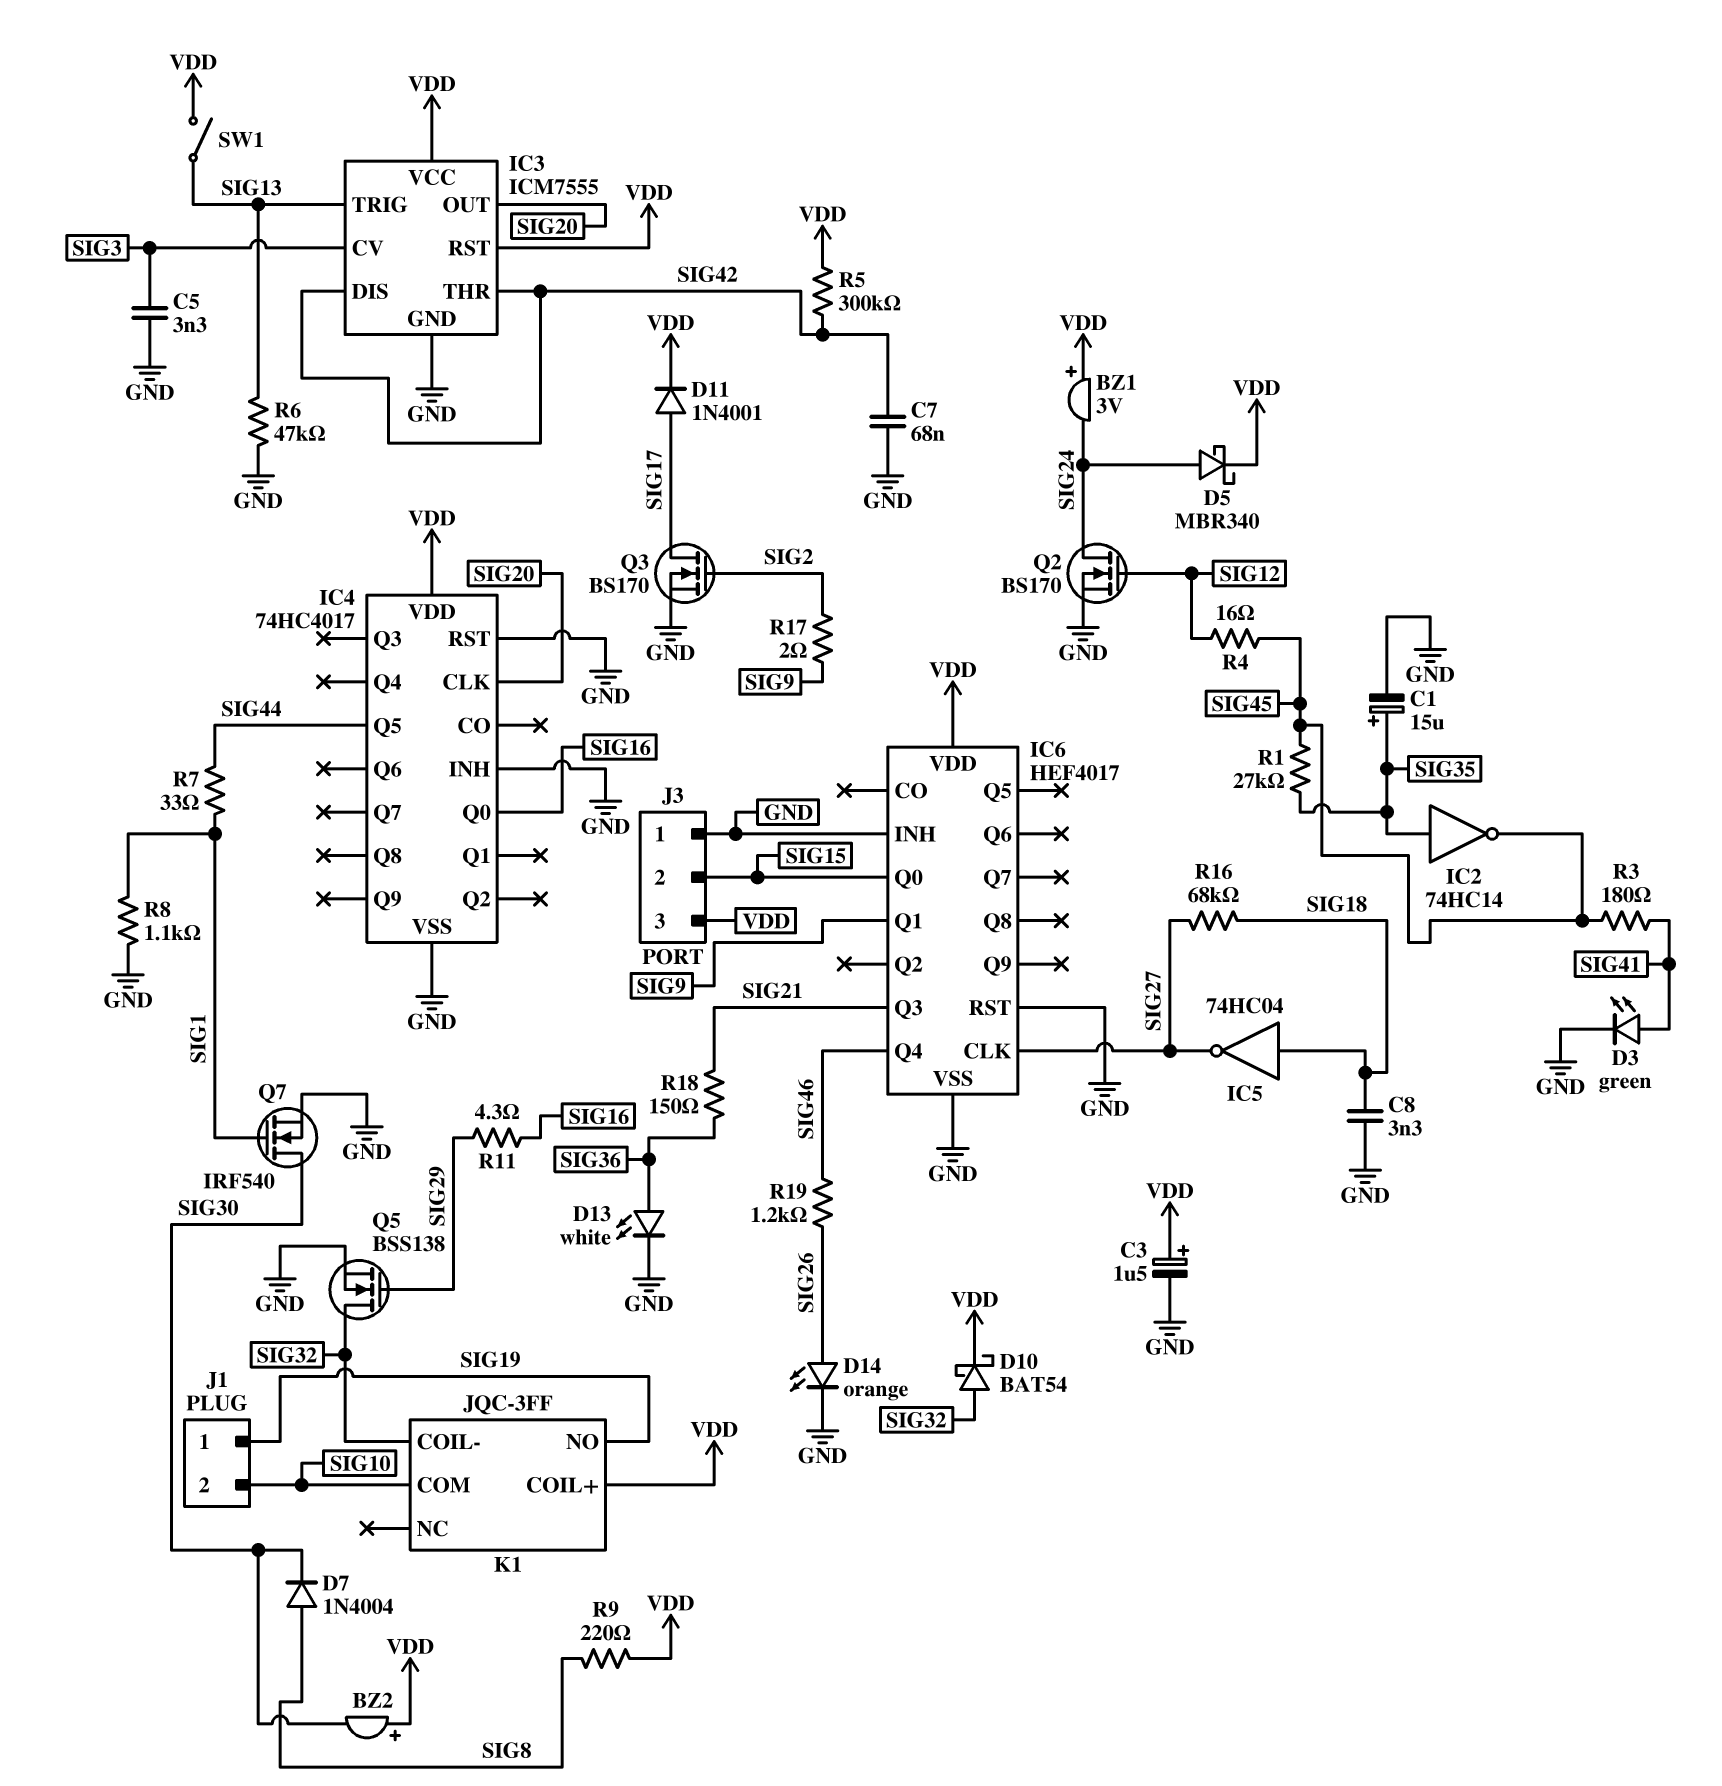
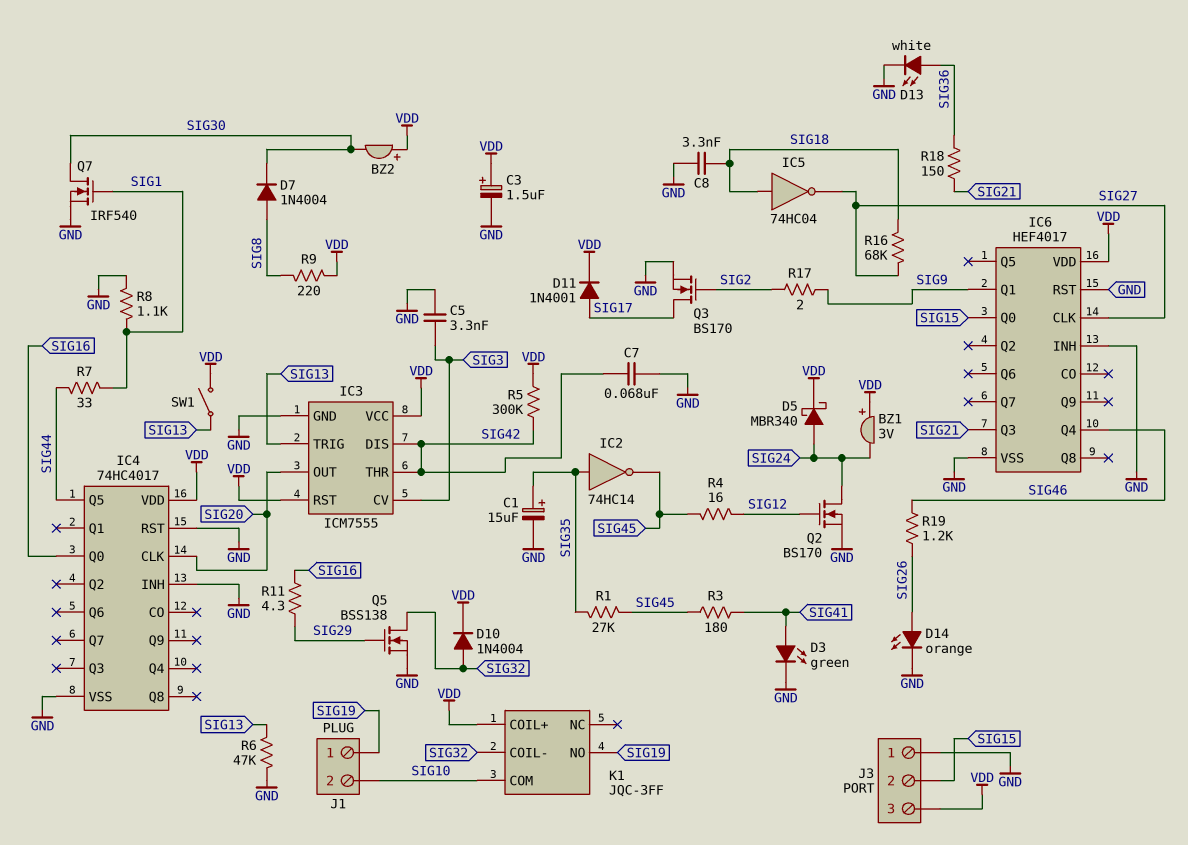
D10: schottky BAT54 (A SIG32, K VDD) -> diode 1N4004 (A SIG32, K VDD)

